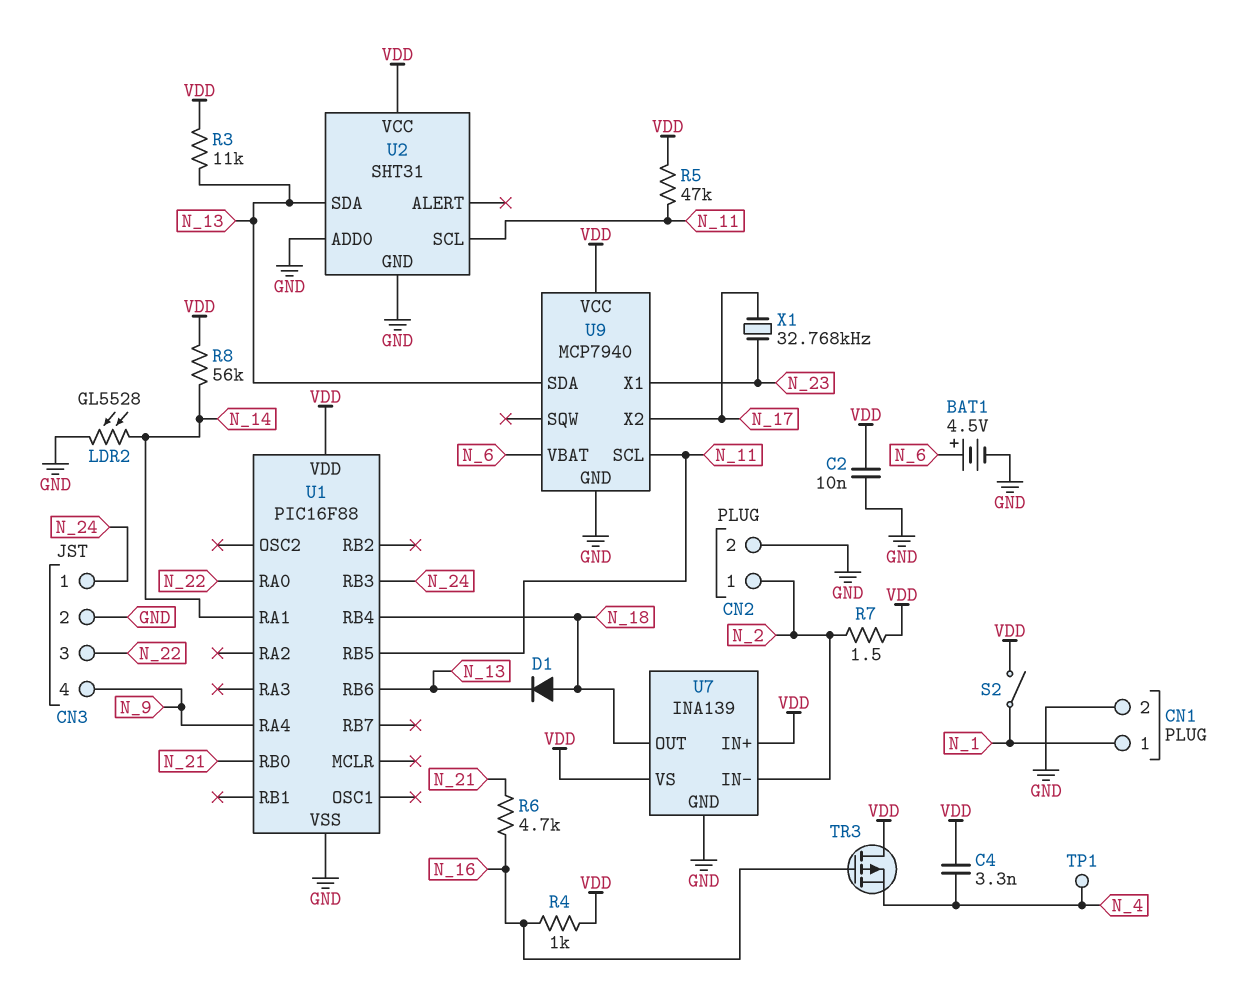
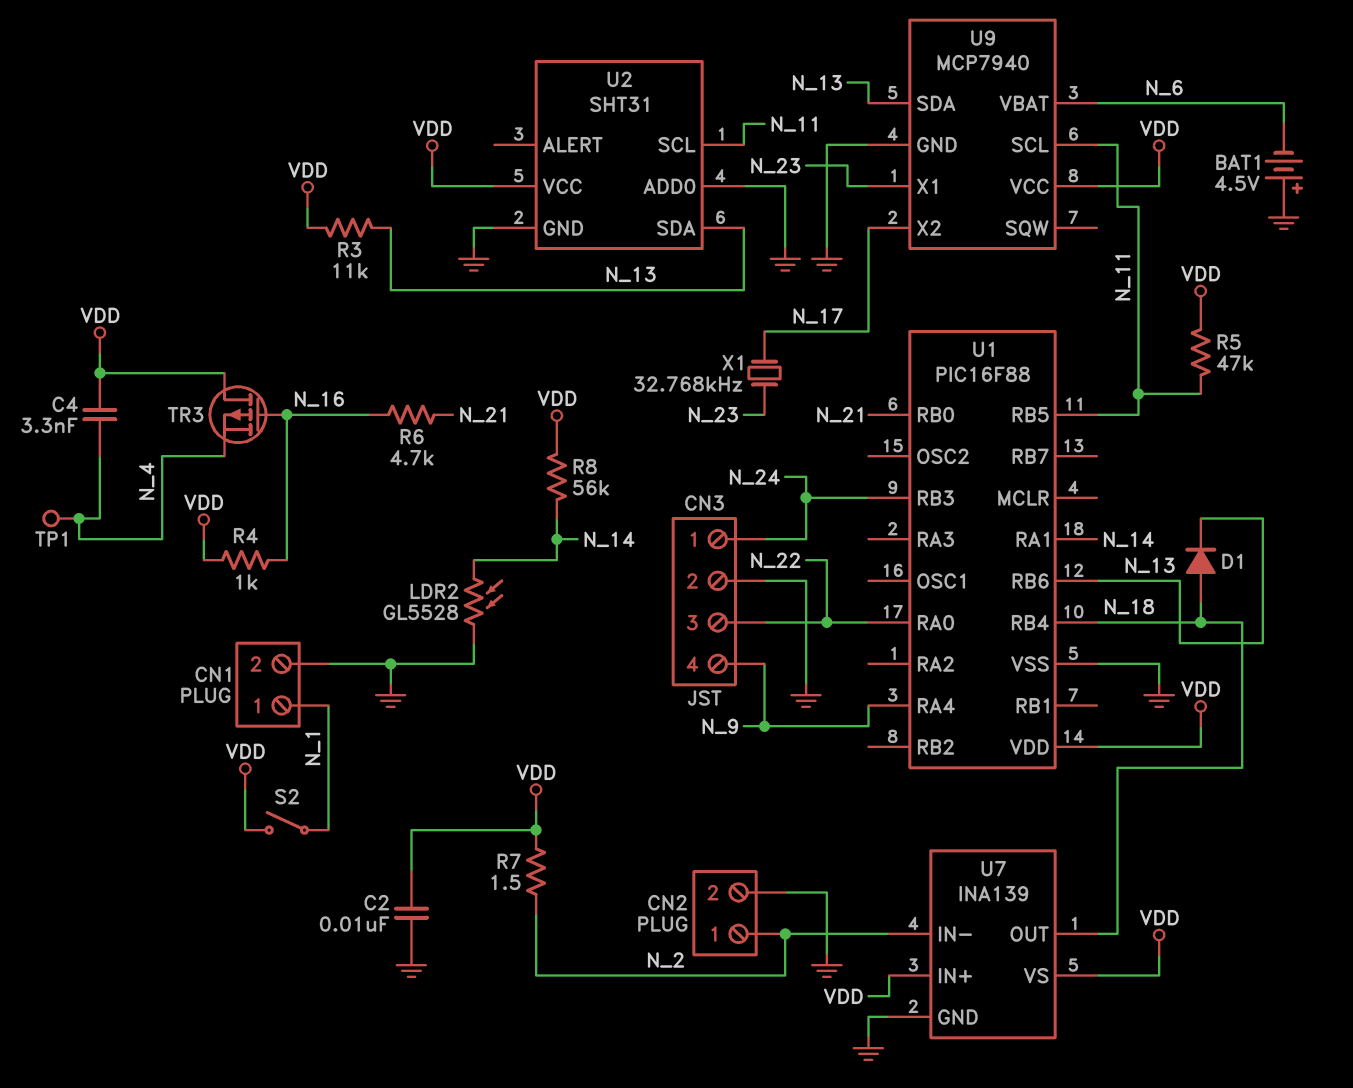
BAT1: 4.5V (plus N_6, minus GND) -> 4.5V (plus GND, minus N_6)

